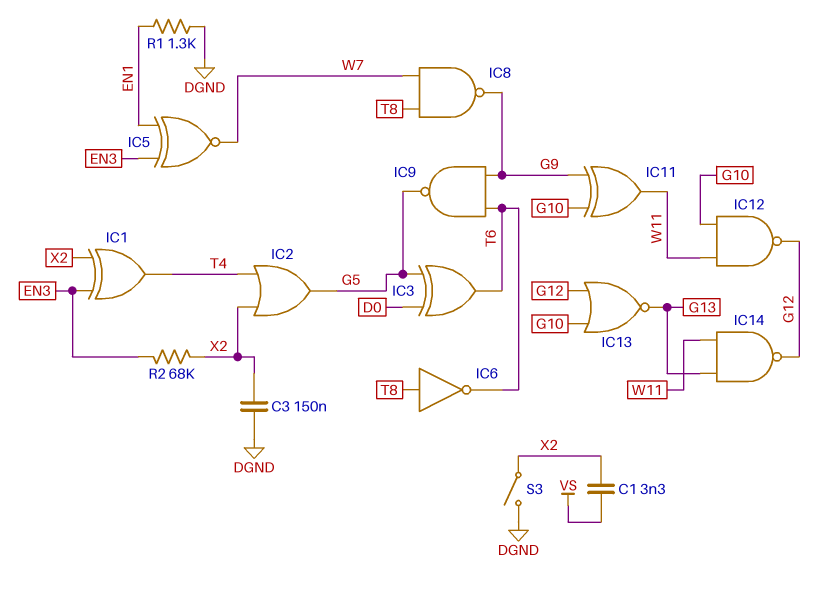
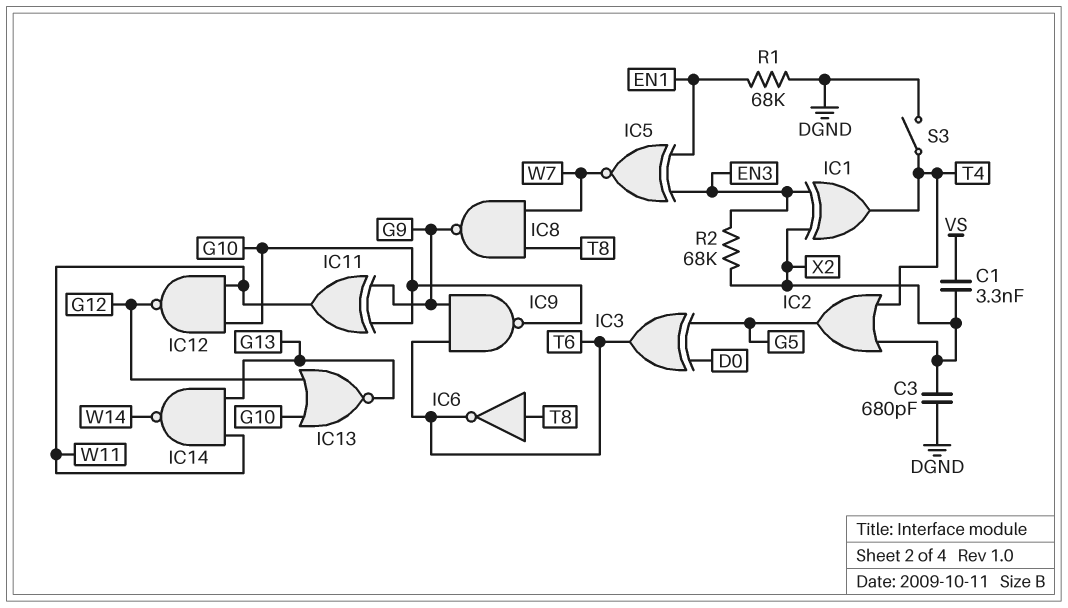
C3: 150nF (DGND, X2) -> 680pF (DGND, X2)
IC9: NAND (in G9, in T6, out G5) -> NAND (in G9, in T6, out G10)
IC14: NAND (in G13, in W11, out G12) -> NAND (in G13, in W11, out W14)
R1: 1.3k (DGND, EN1) -> 68k (DGND, EN1)
S3: switch (DGND, X2) -> switch (DGND, T4)

